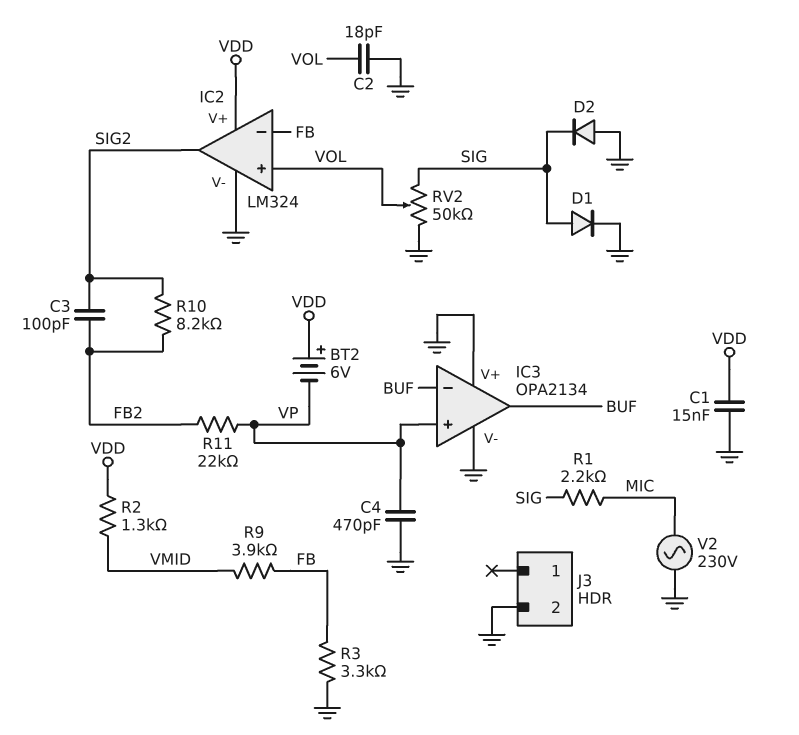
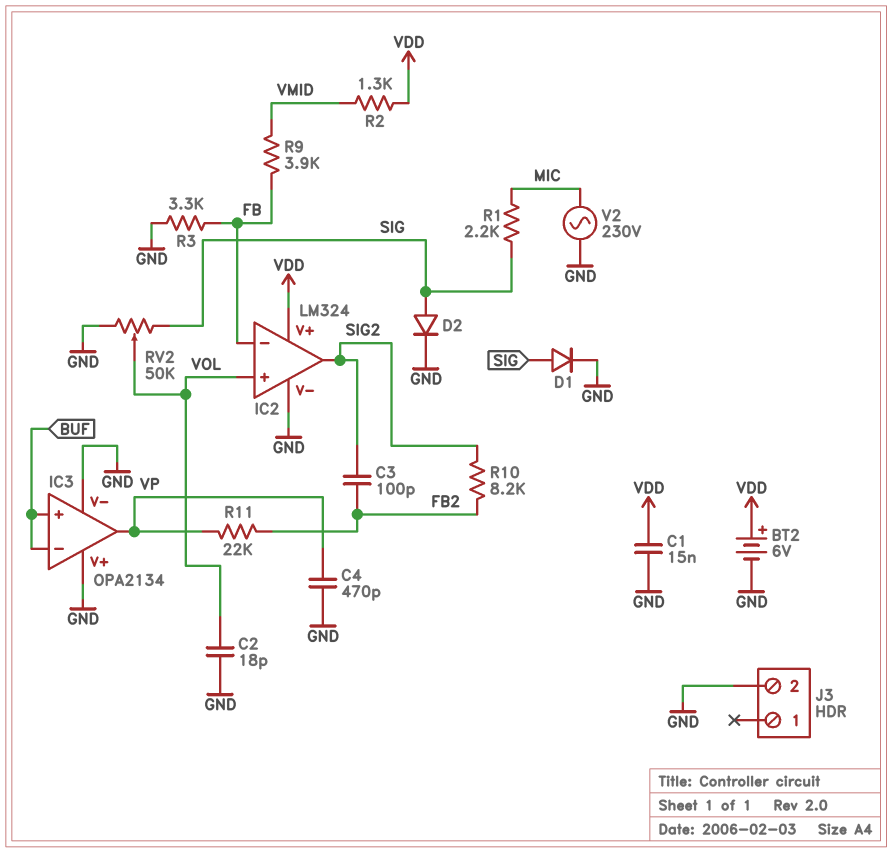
BT2: 6V (plus VDD, minus VP) -> 6V (plus VDD, minus GND)
D2: diode (A GND, K SIG) -> diode (A SIG, K GND)
IC3 pin in+: VP -> BUF
IC3 pin out: BUF -> VP

